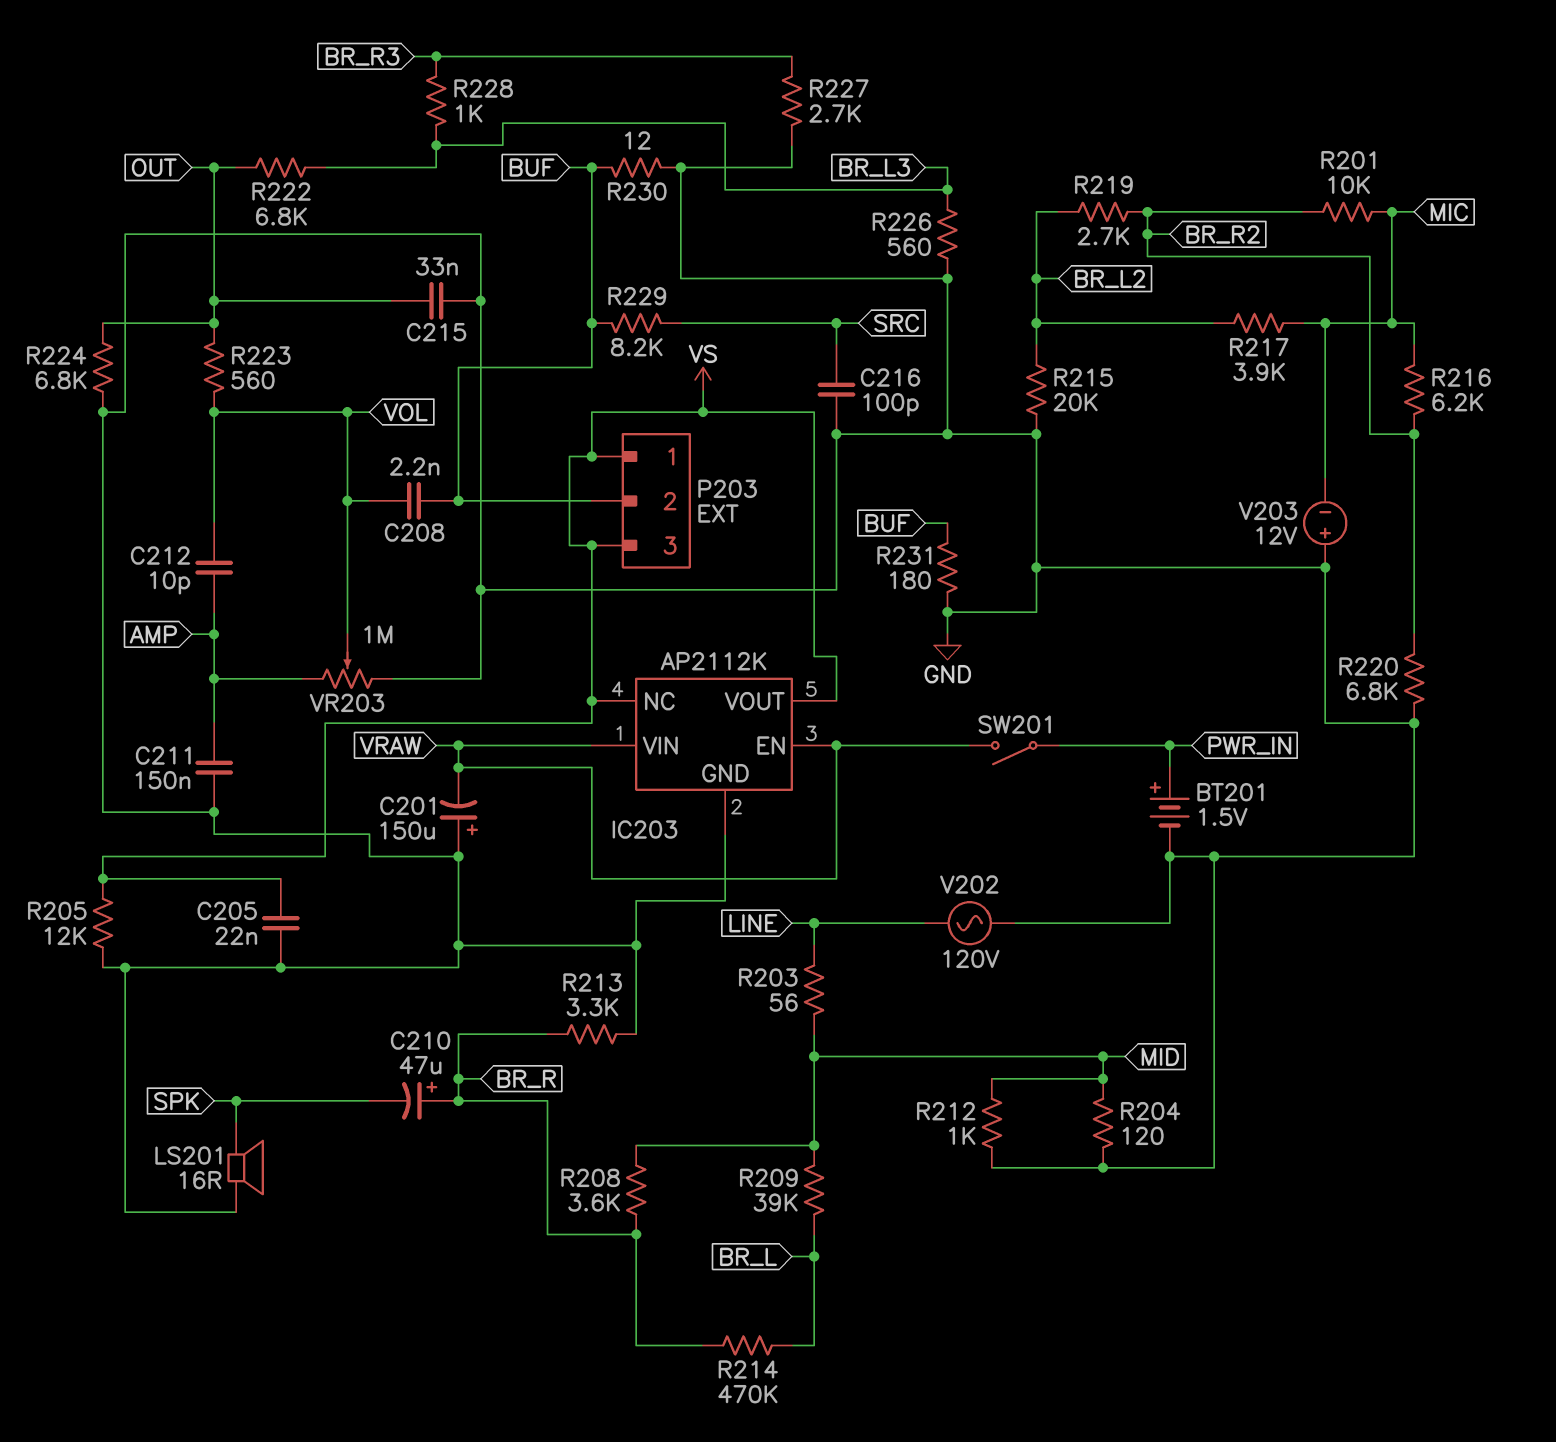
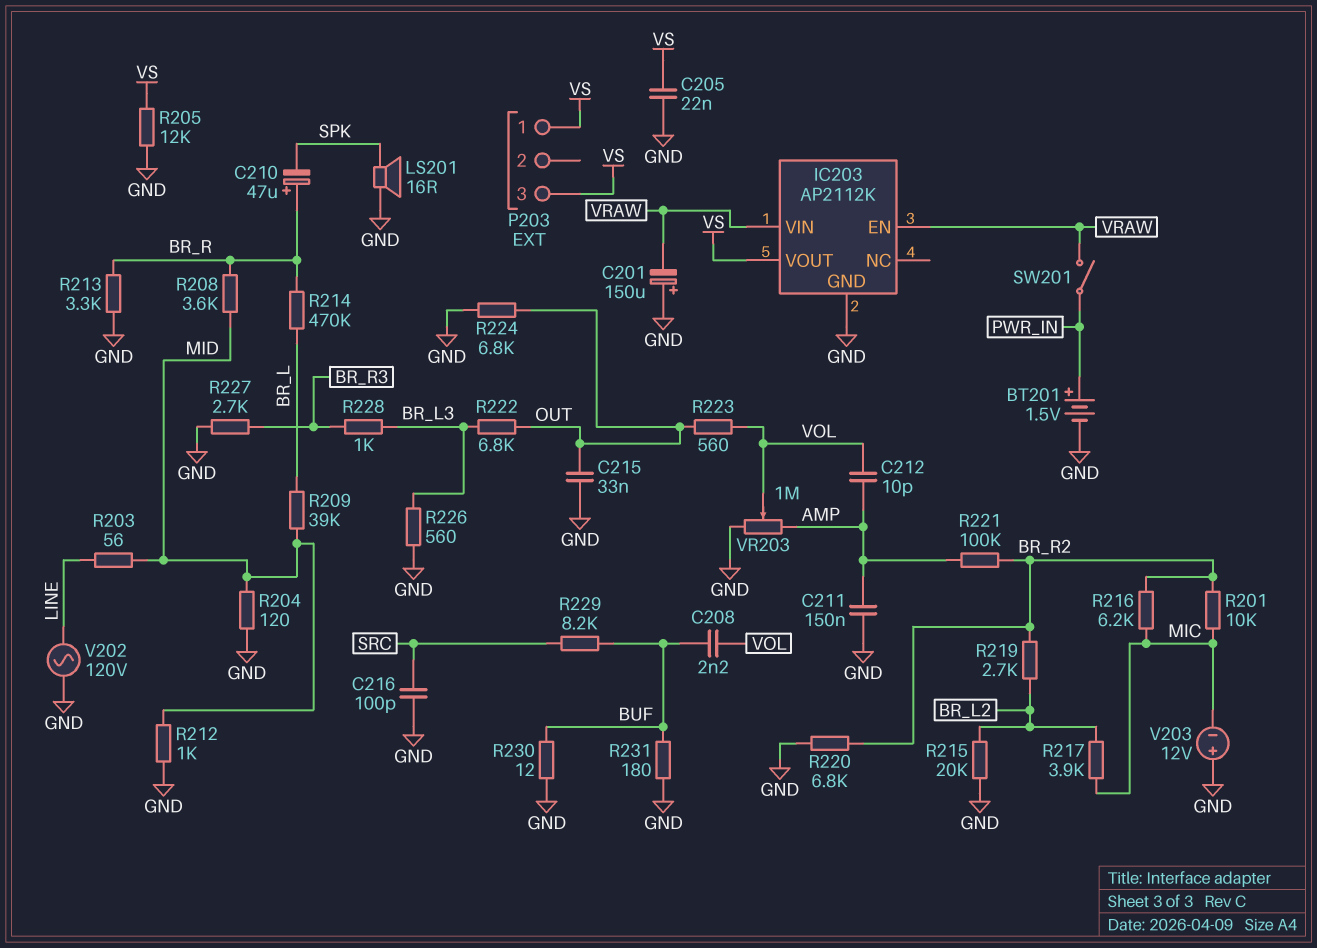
IC203 pin NC: VS -> none
P203 pin 2: BUF -> none
R221: none -> 100k (AMP, BR_R2)

